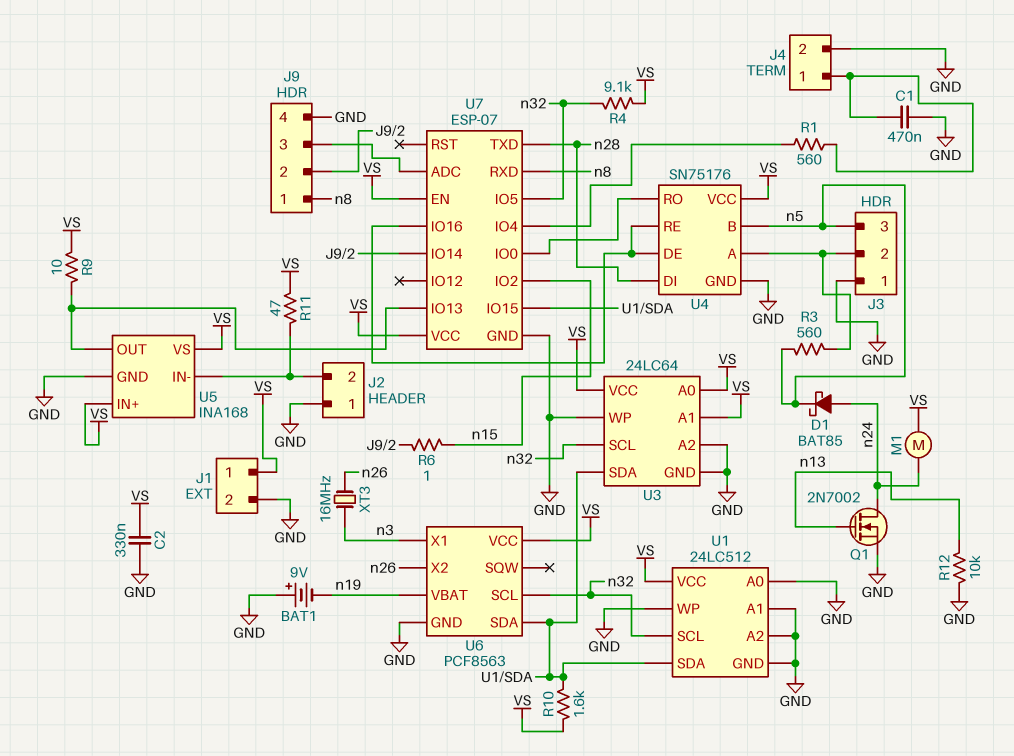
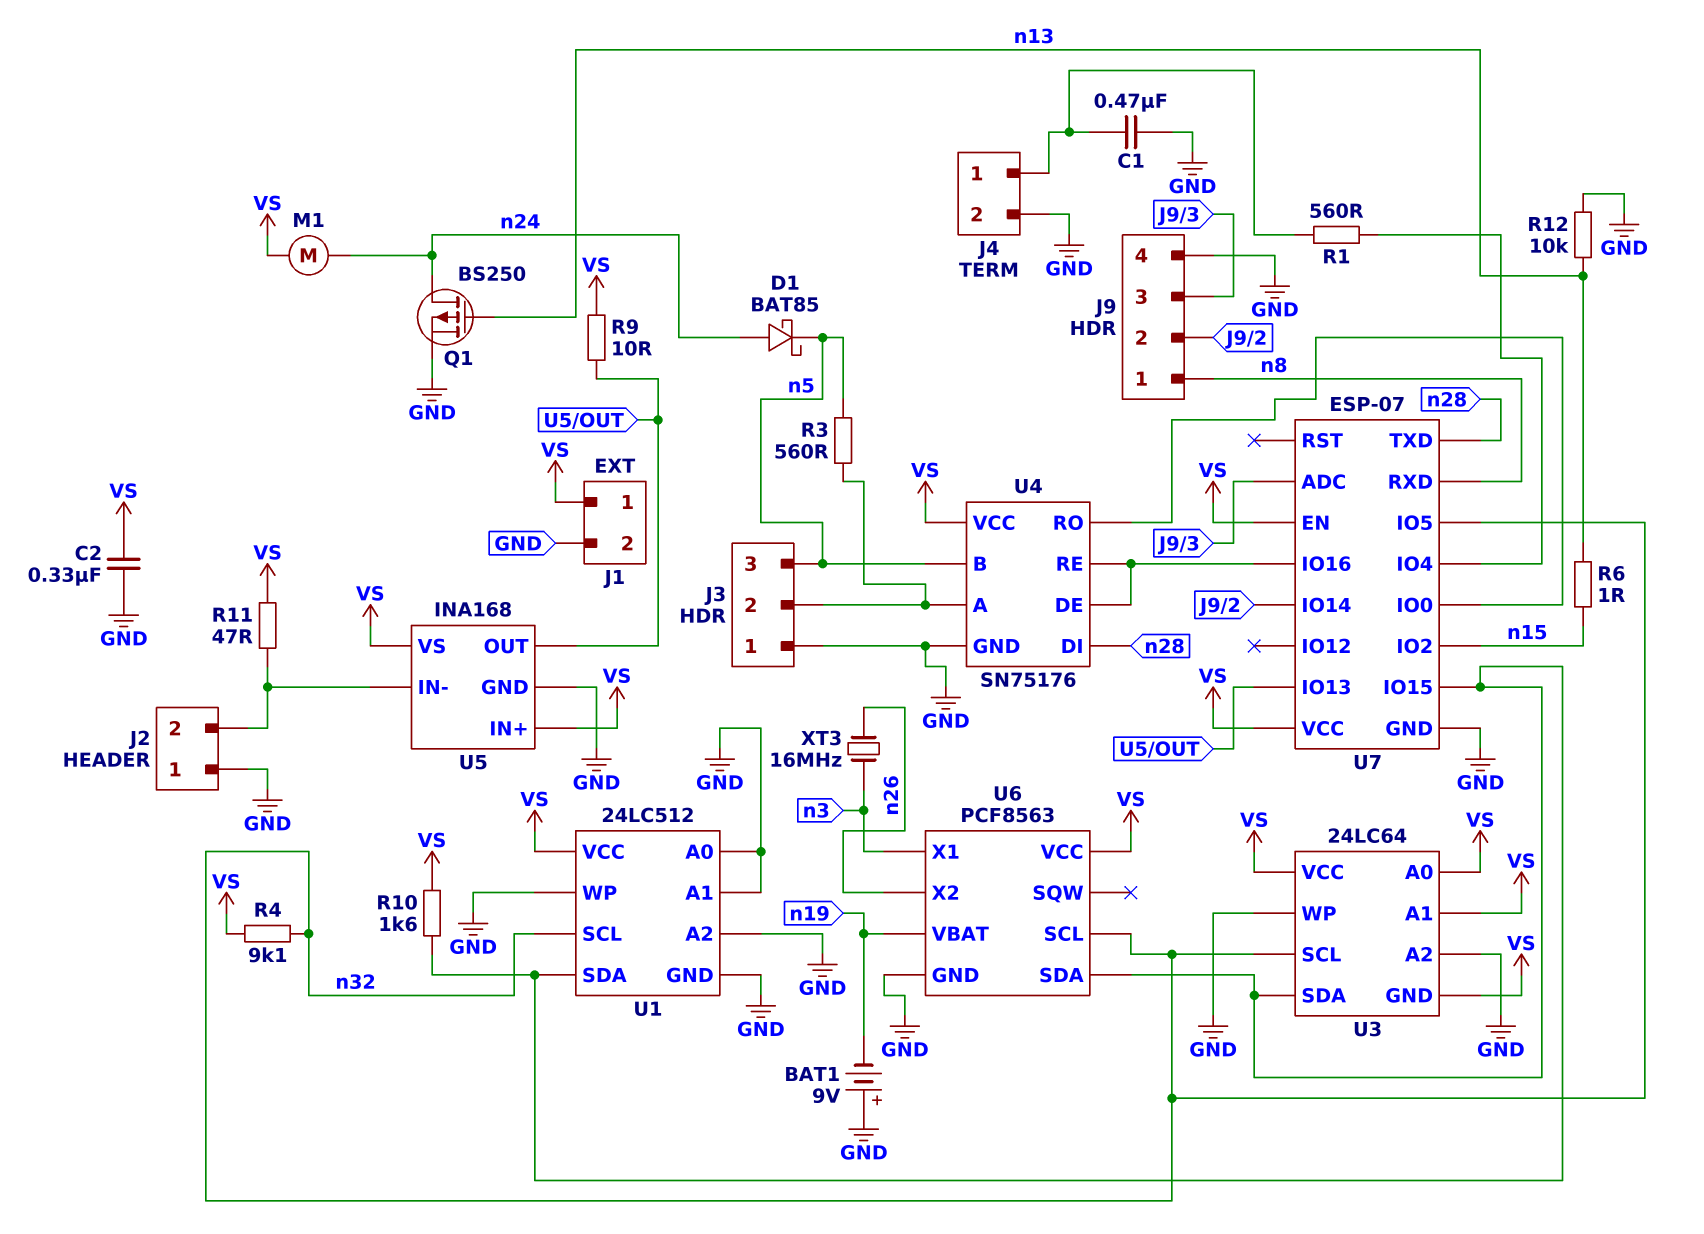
Q1: NMOS 2N7002 (G n13, D n24, S GND) -> PMOS BS250 (G n13, D n24, S GND)
R6: 1 (J9/2, n15) -> 1 (n13, n15)
U3 pin GND: GND -> VS

